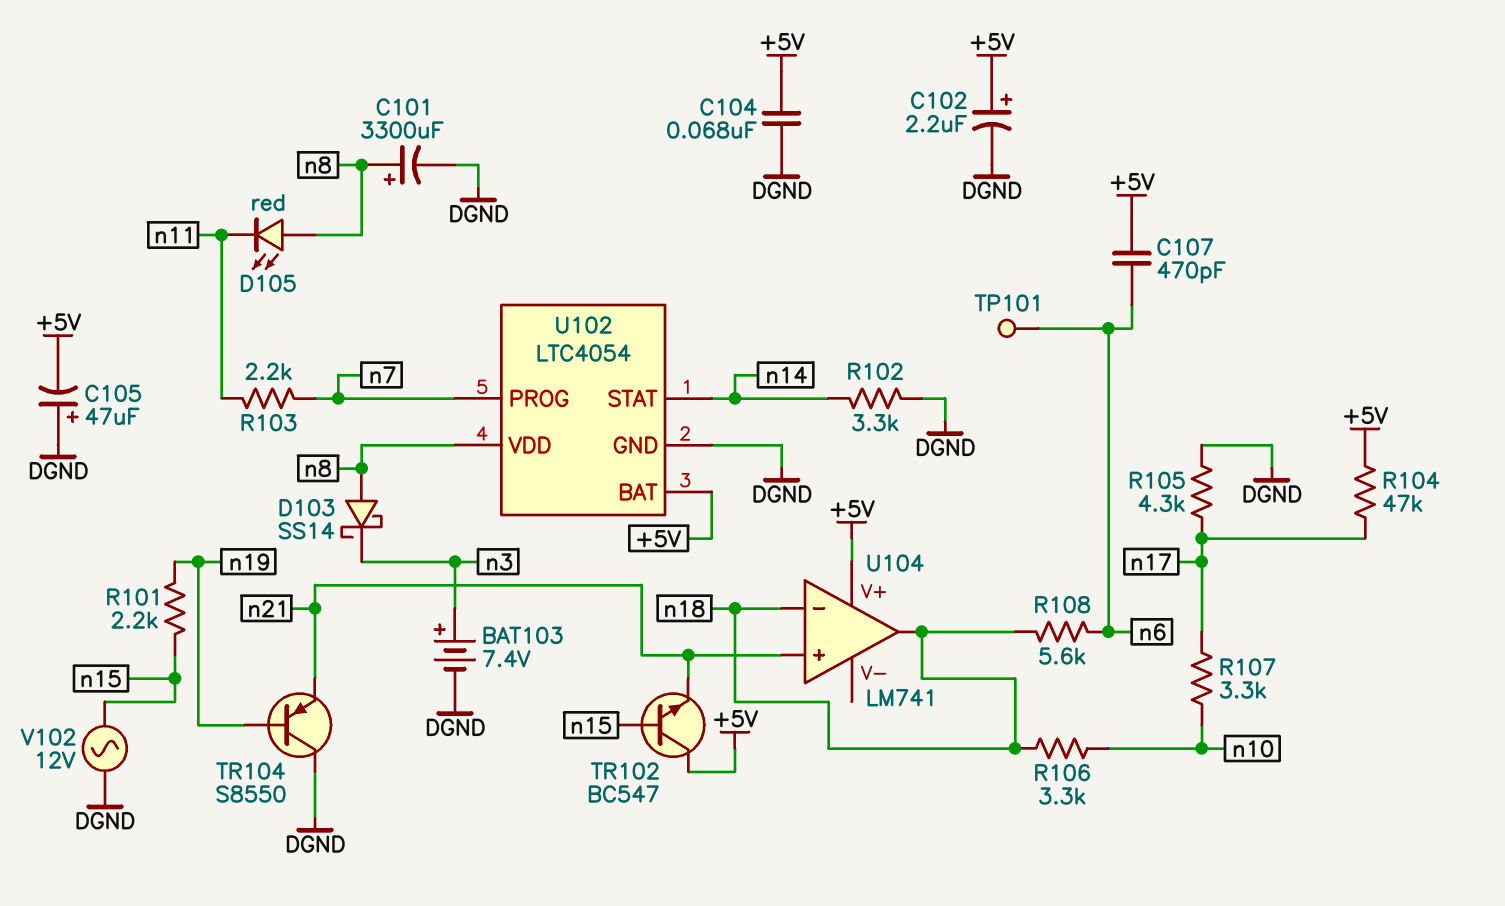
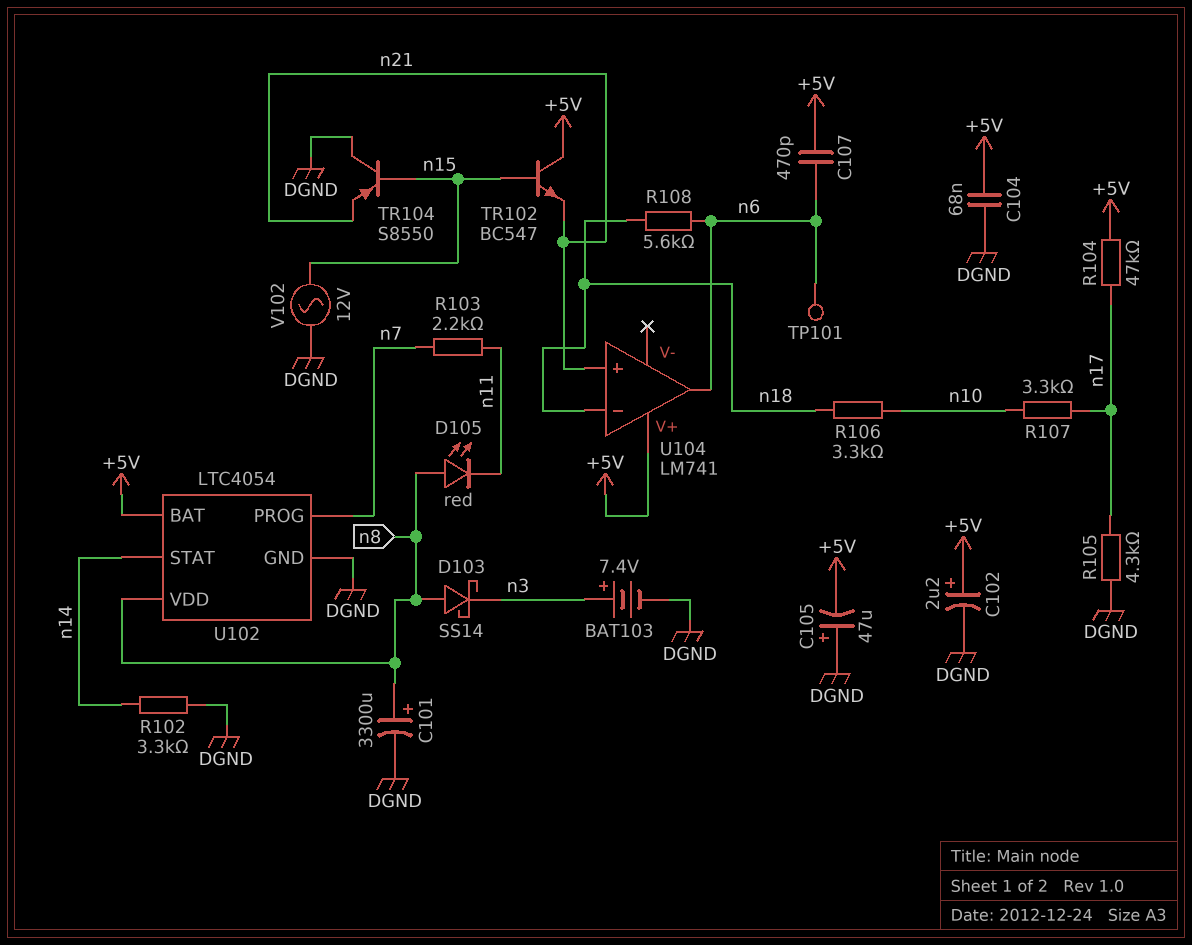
R101: 2.2k (n15, n19) -> none
TR104: PNP S8550 (B n19, C DGND, E n21) -> PNP S8550 (B n15, C DGND, E n21)
U104 pin out: n18 -> n6

